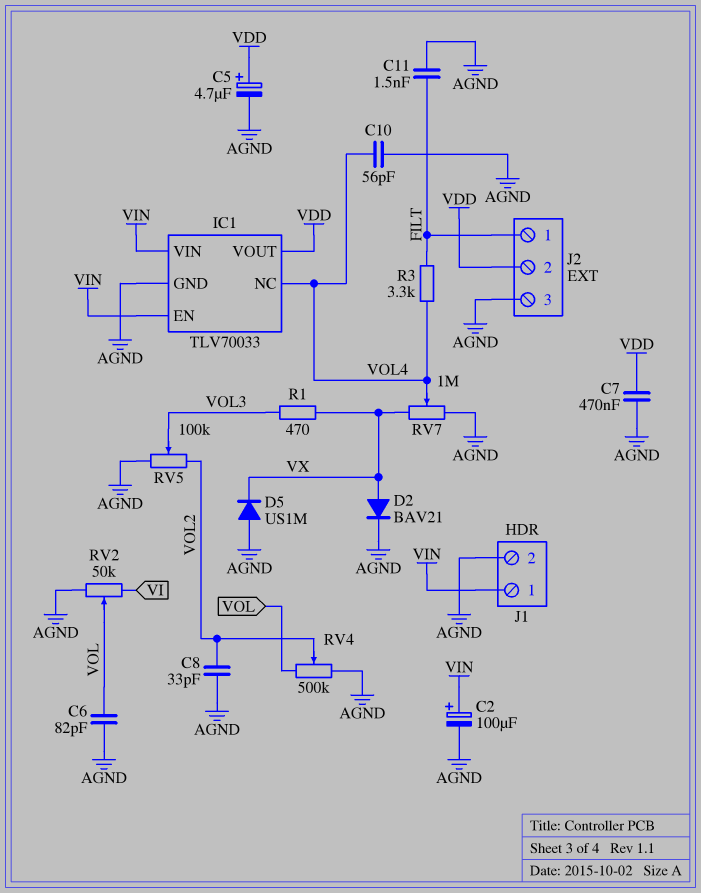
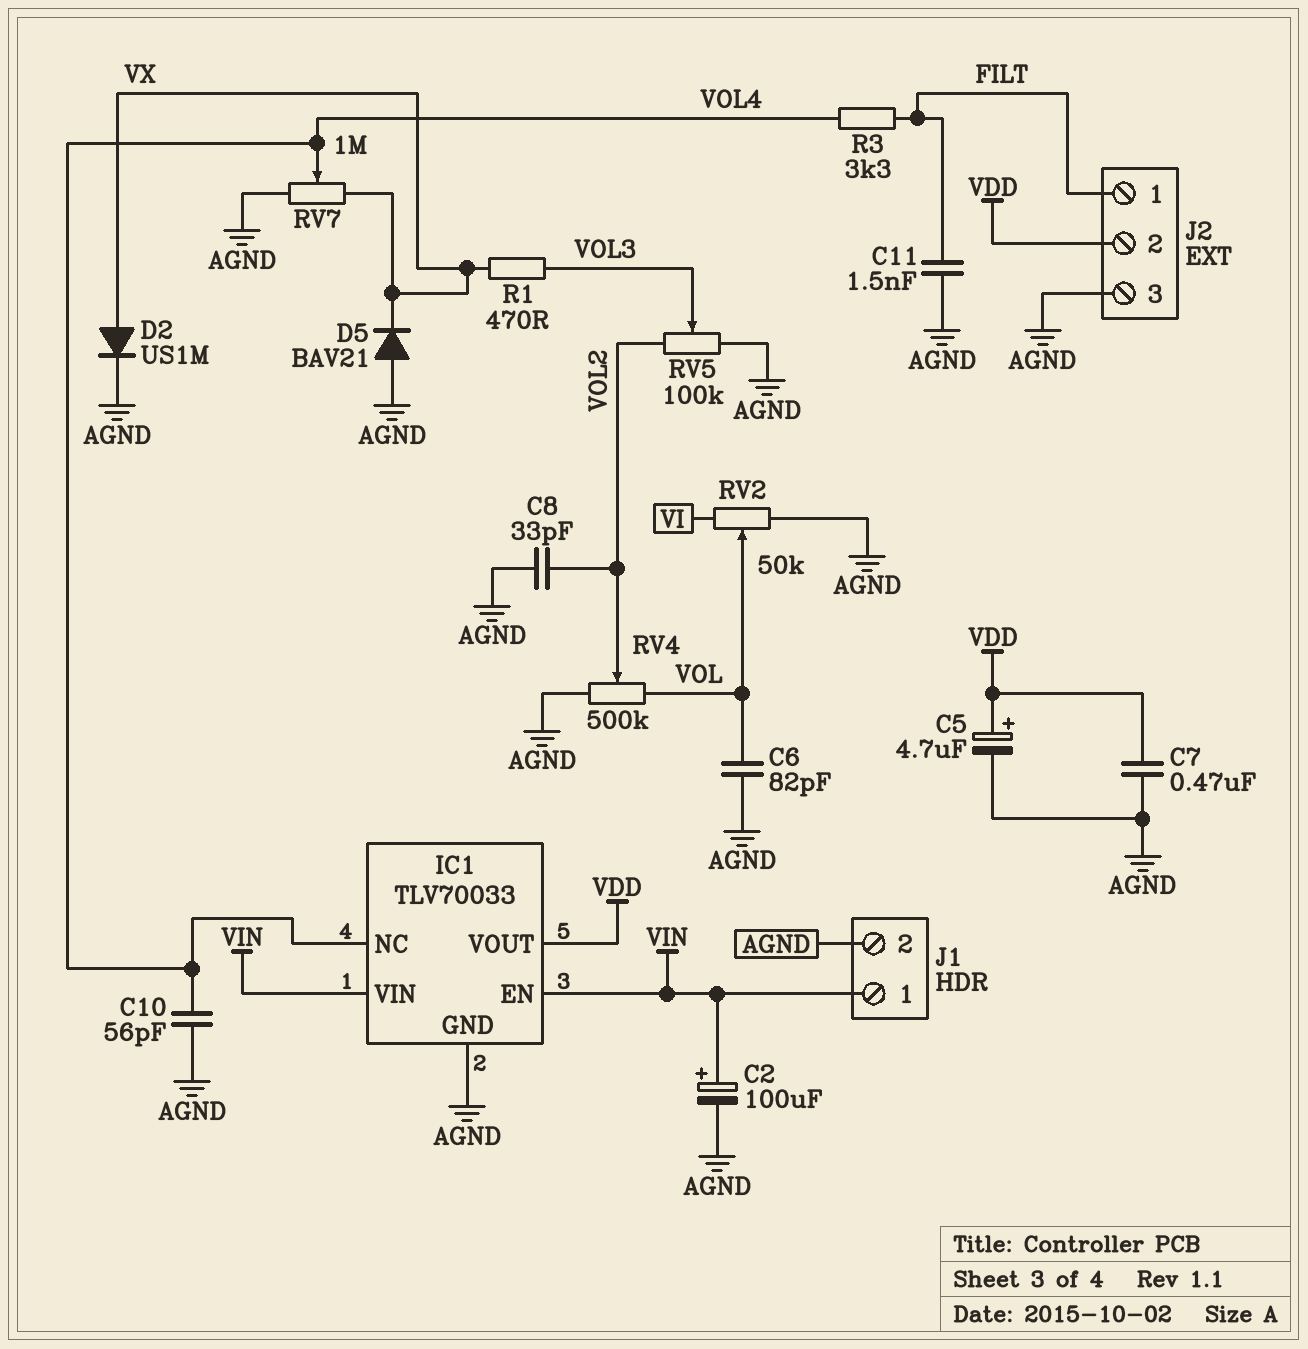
D2: diode BAV21 (A VX, K AGND) -> diode US1M (A VX, K AGND)
D5: diode US1M (A AGND, K VX) -> diode BAV21 (A AGND, K VX)

